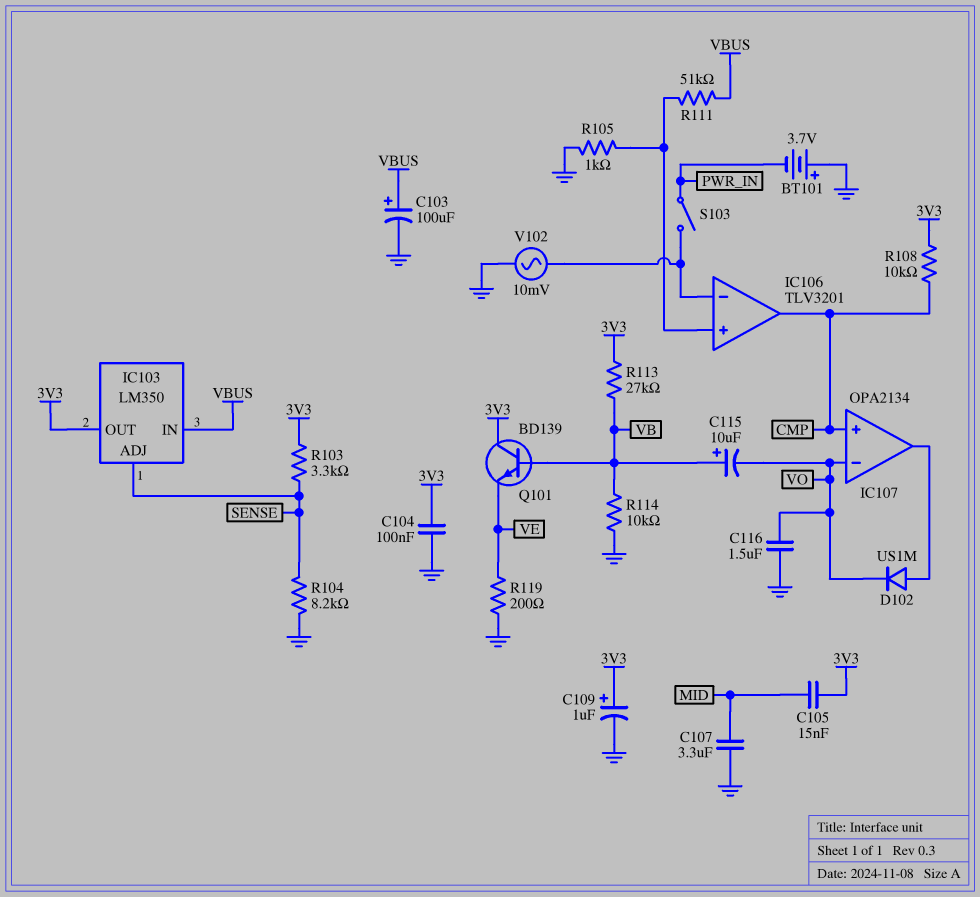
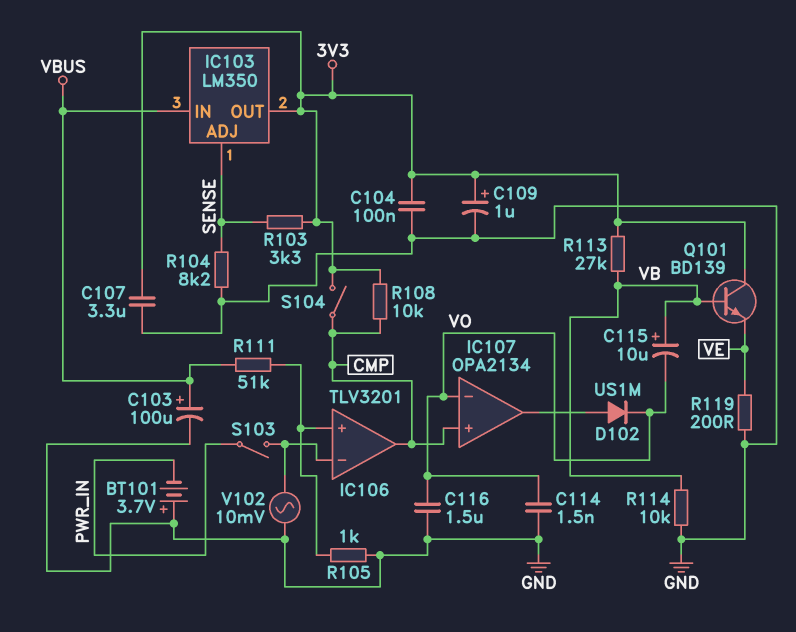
C105: 15nF (3V3, MID) -> none
C107: 3.3uF (GND, MID) -> 3.3uF (3V3, GND)
C114: none -> 1.5nF (GND, VO)
S104: none -> switch (3V3, CMP)

